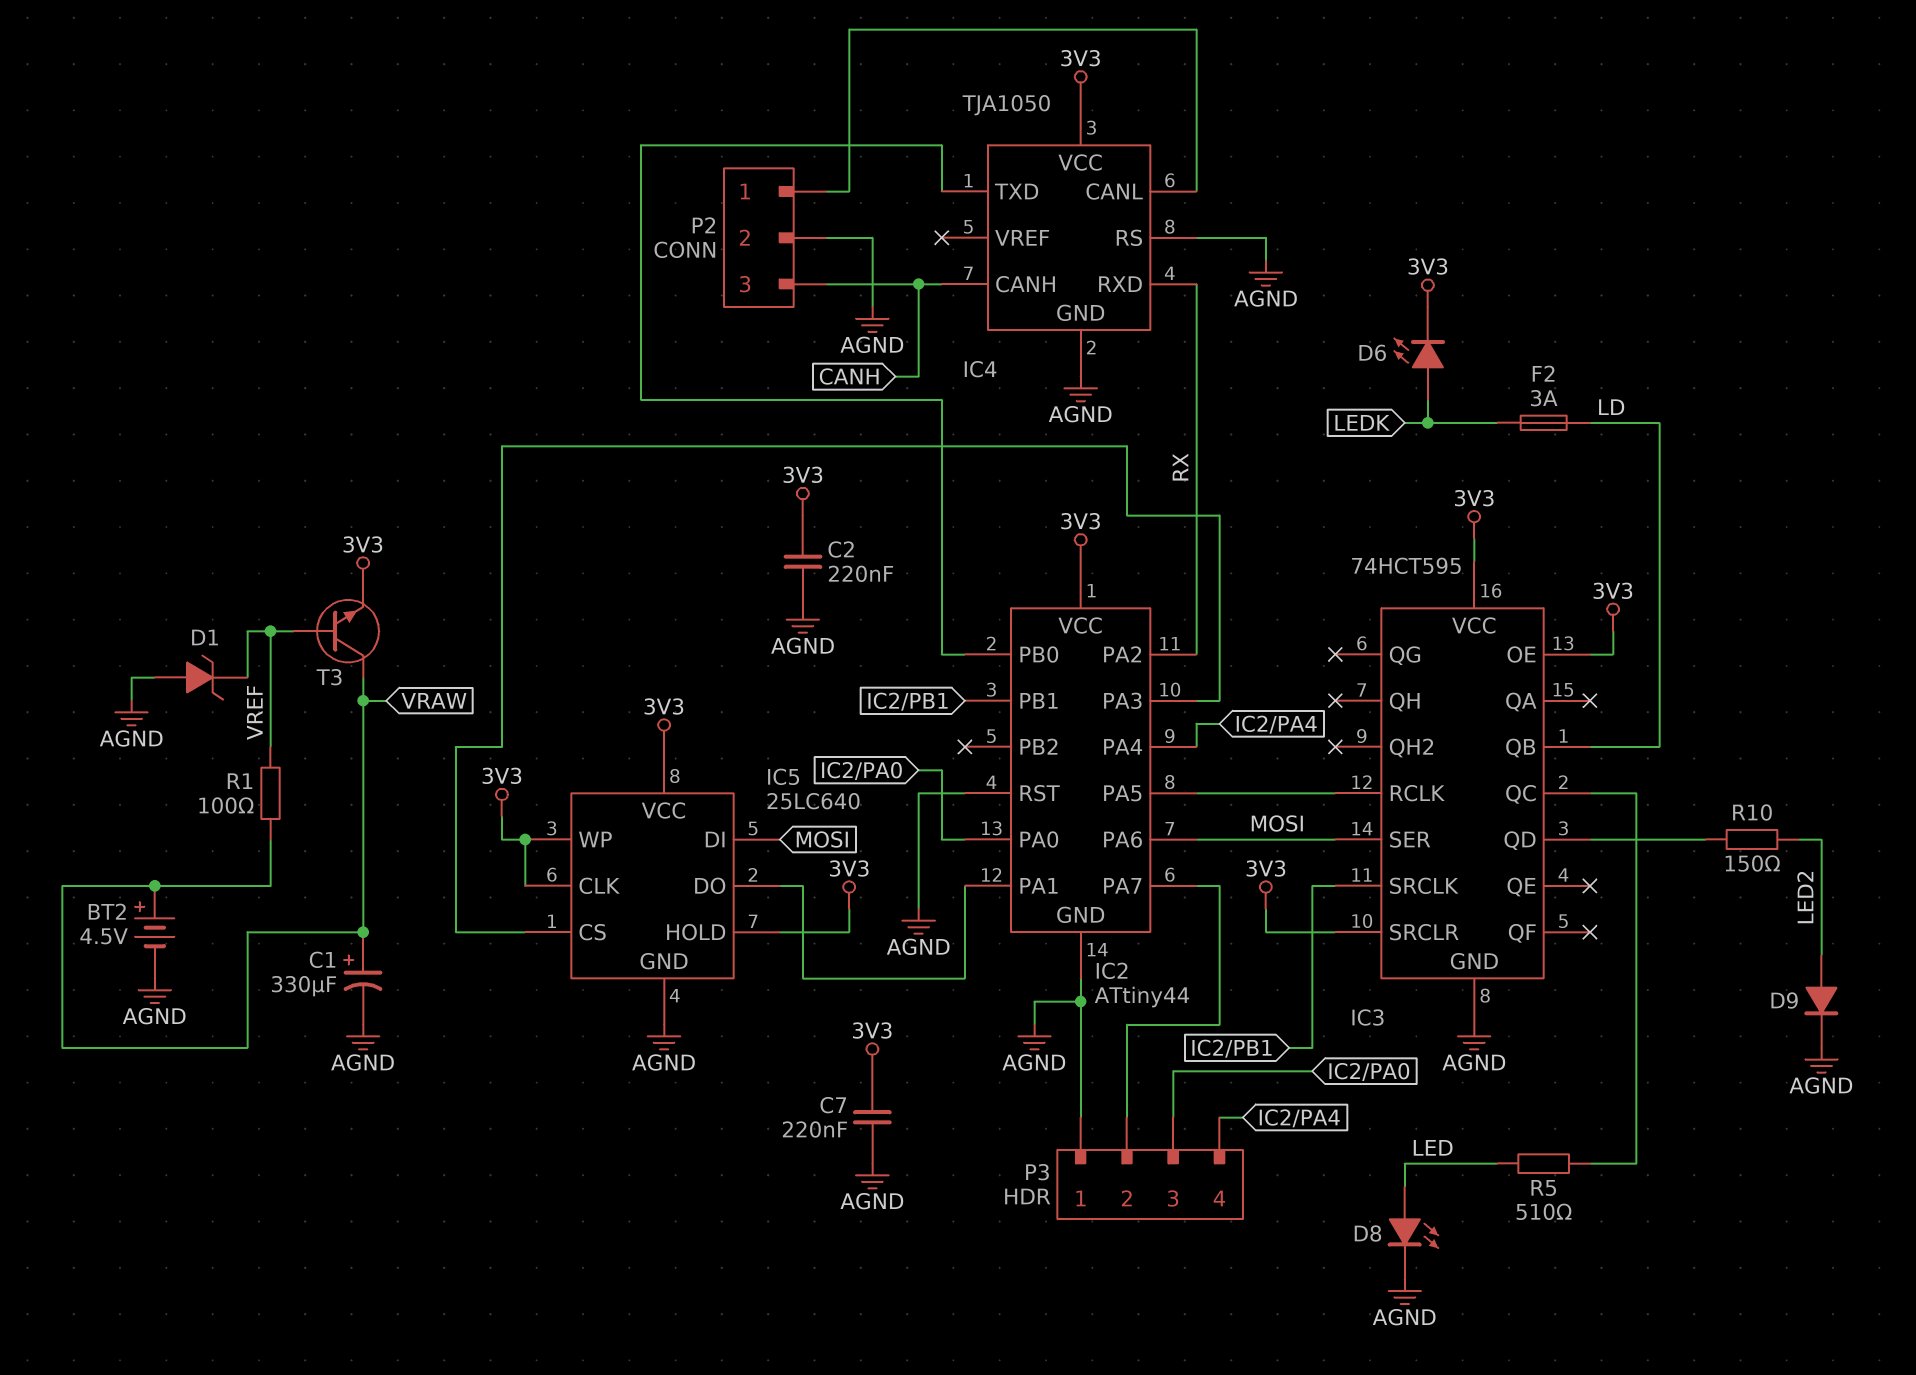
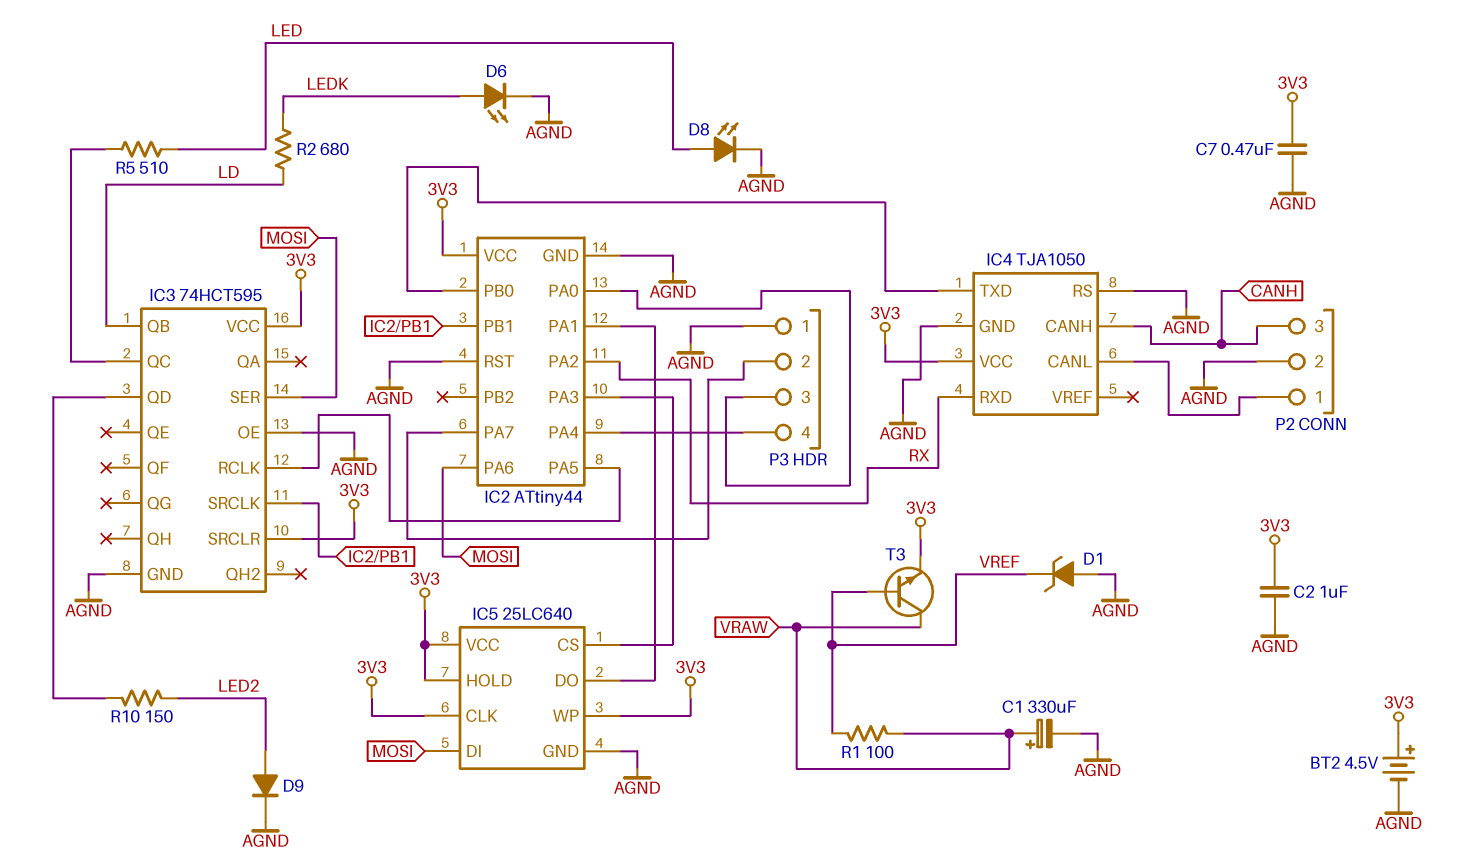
BT2: 4.5V (plus VRAW, minus AGND) -> 4.5V (plus 3V3, minus AGND)
C2: 220nF (3V3, AGND) -> 1uF (3V3, AGND)
C7: 220nF (3V3, AGND) -> 470nF (3V3, AGND)
D6: LED (A LEDK, K 3V3) -> LED (A LEDK, K AGND)
F2: 3A (LD, LEDK) -> none
IC3 pin OE: 3V3 -> AGND
R2: none -> 680 (LD, LEDK)

